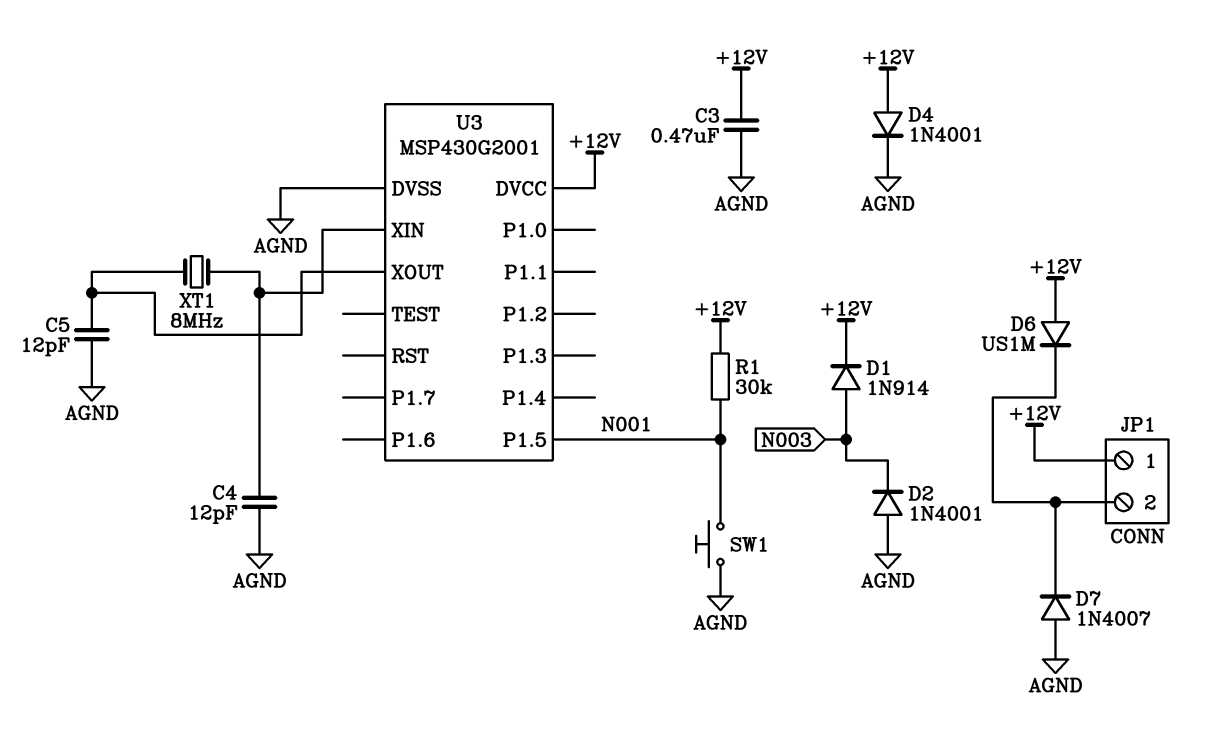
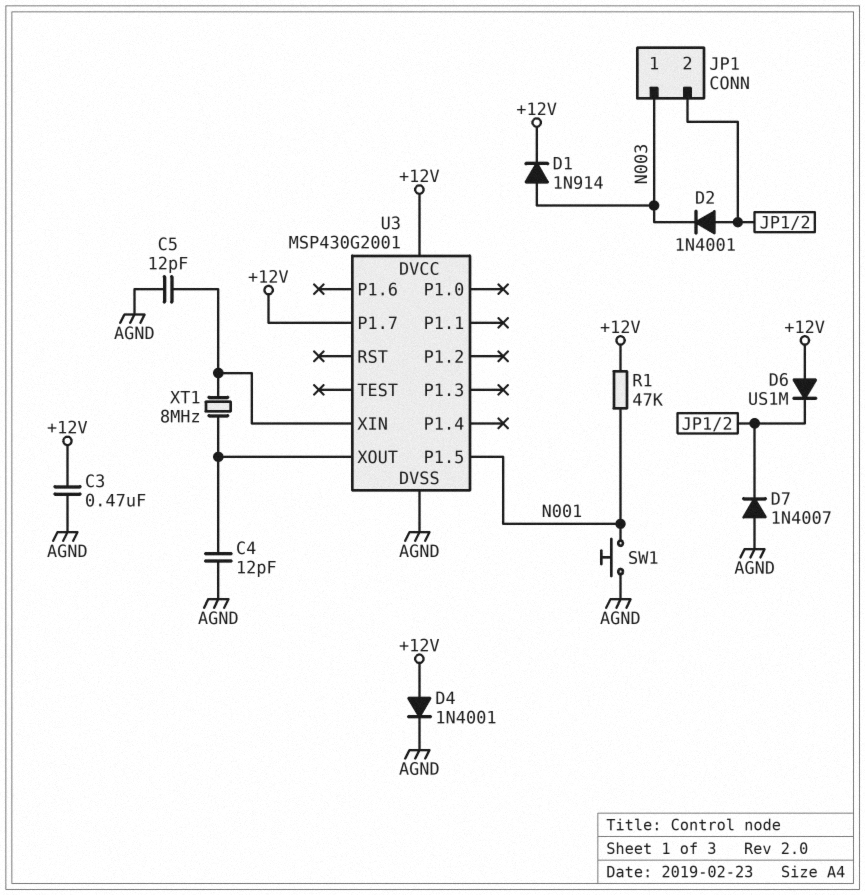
C4: 12pF (AGND, U3/XIN) -> 12pF (AGND, U3/XOUT)
C5: 12pF (AGND, U3/XOUT) -> 12pF (AGND, U3/XIN)
D2: diode 1N4001 (A AGND, K N003) -> diode 1N4001 (A JP1/2, K N003)
JP1 pin 1: +12V -> N003
R1: 30k (+12V, N001) -> 47k (+12V, N001)
U3 pin P1.7: none -> +12V

